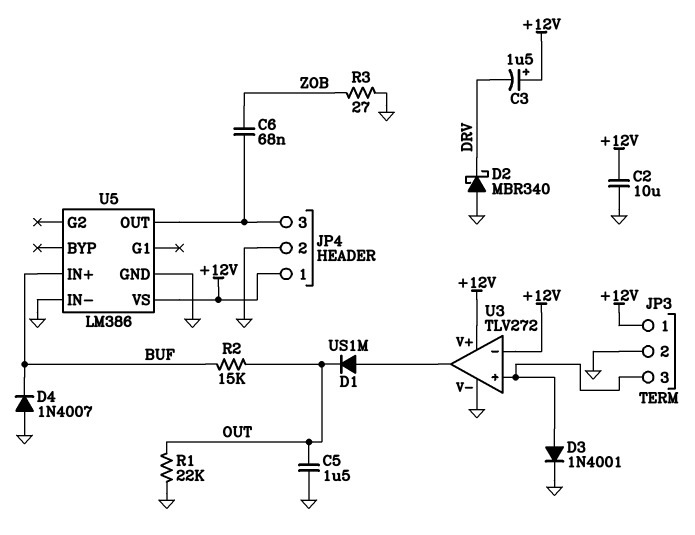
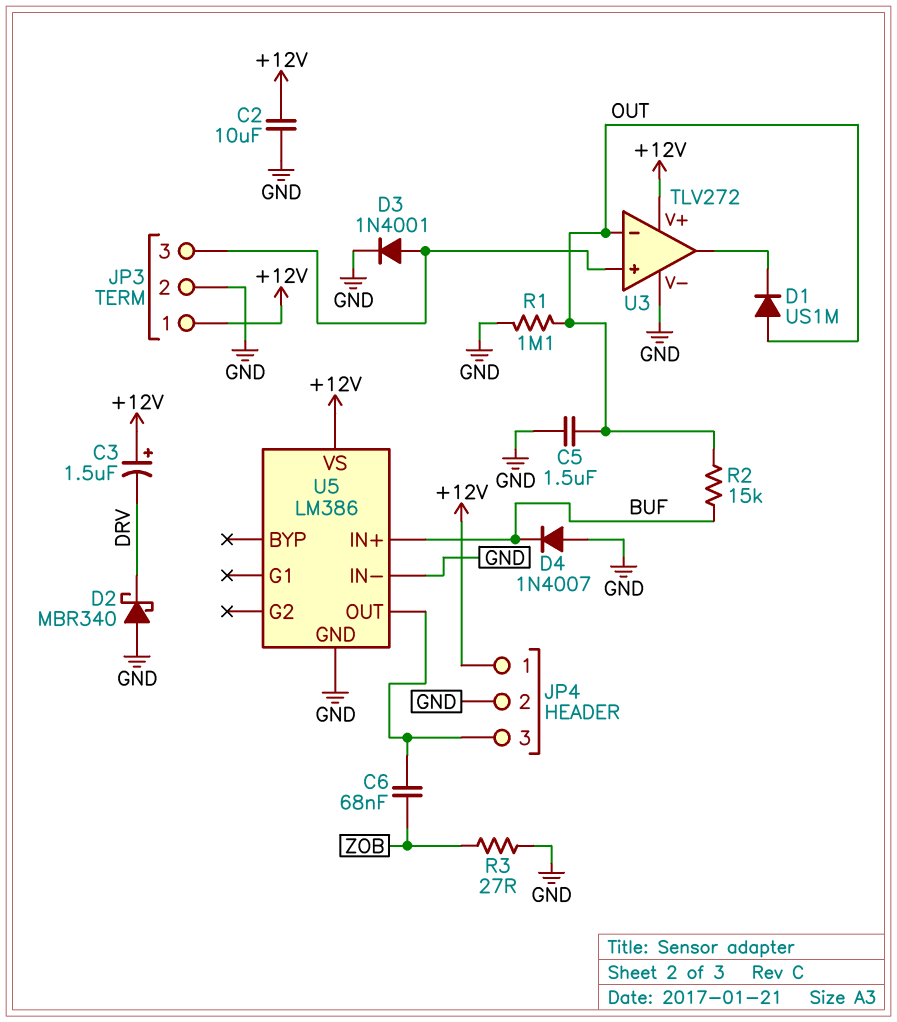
D1: diode US1M (A U3/out, K OUT) -> diode US1M (A OUT, K U3/out)
R1: 22k (GND, OUT) -> 1.1M (GND, OUT)
U3 pin in-: +12V -> OUT

